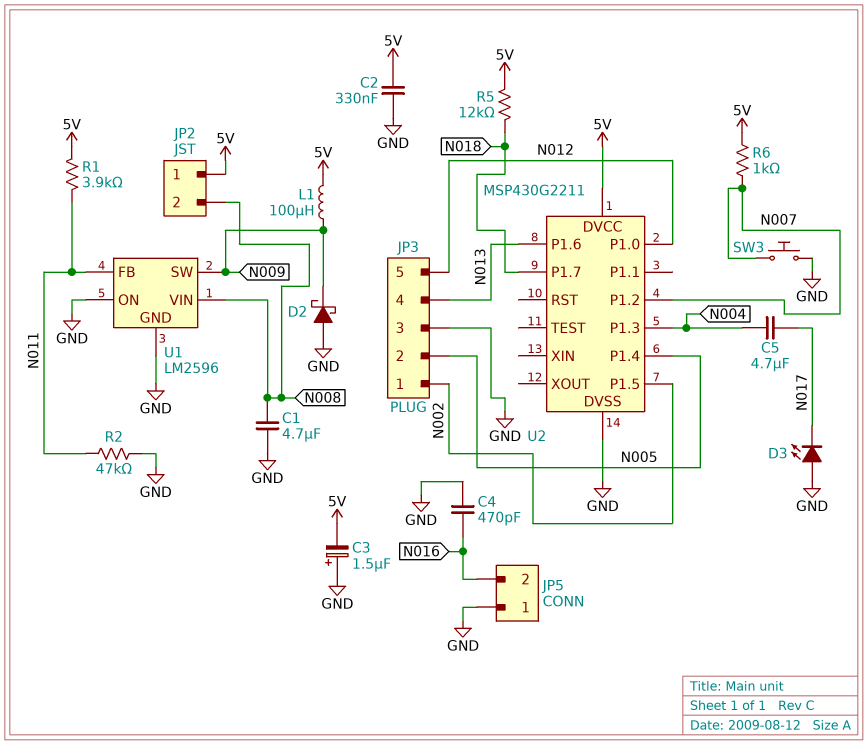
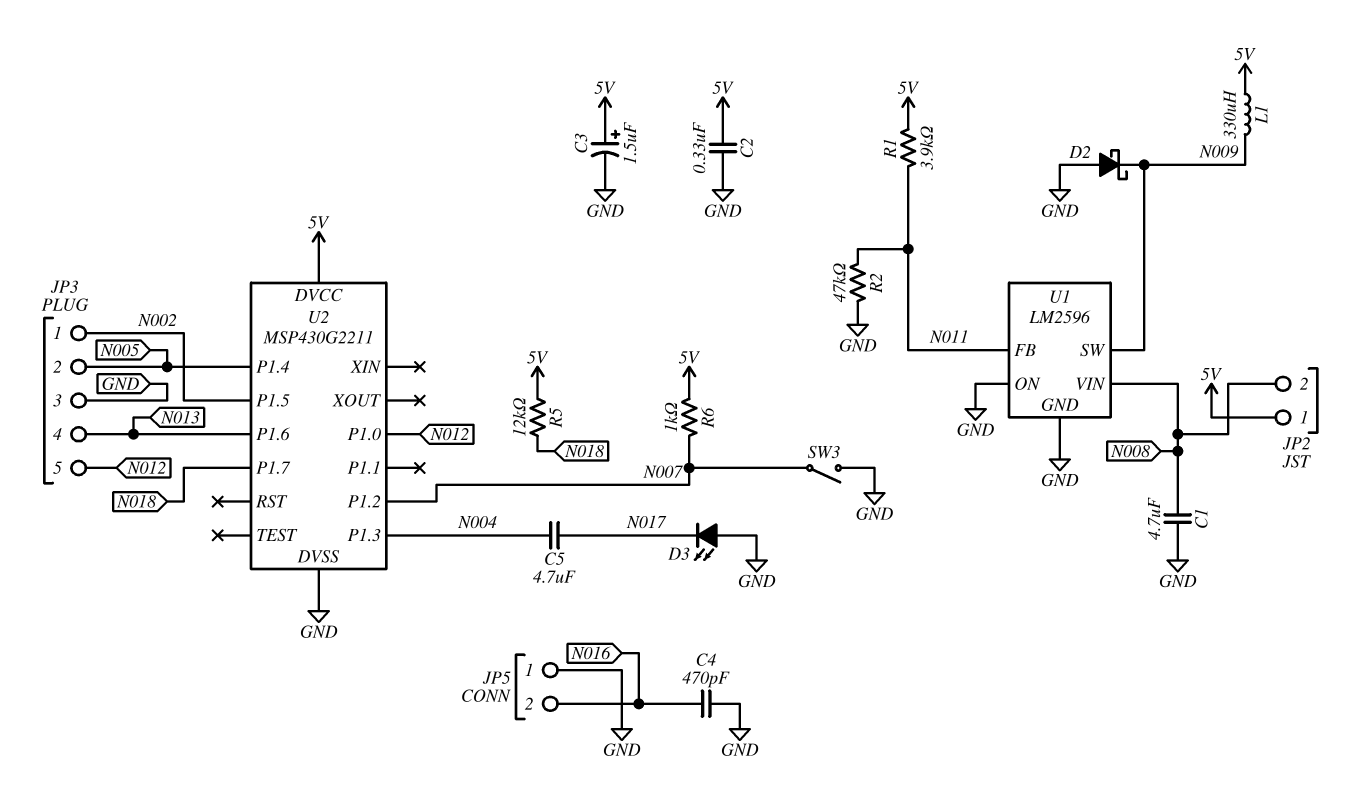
C3: 1.5uF (plus GND, minus 5V) -> 1.5uF (plus 5V, minus GND)
L1: 100uH (5V, N009) -> 330uH (5V, N009)
SW3: button (GND, N007) -> switch (GND, N007)

